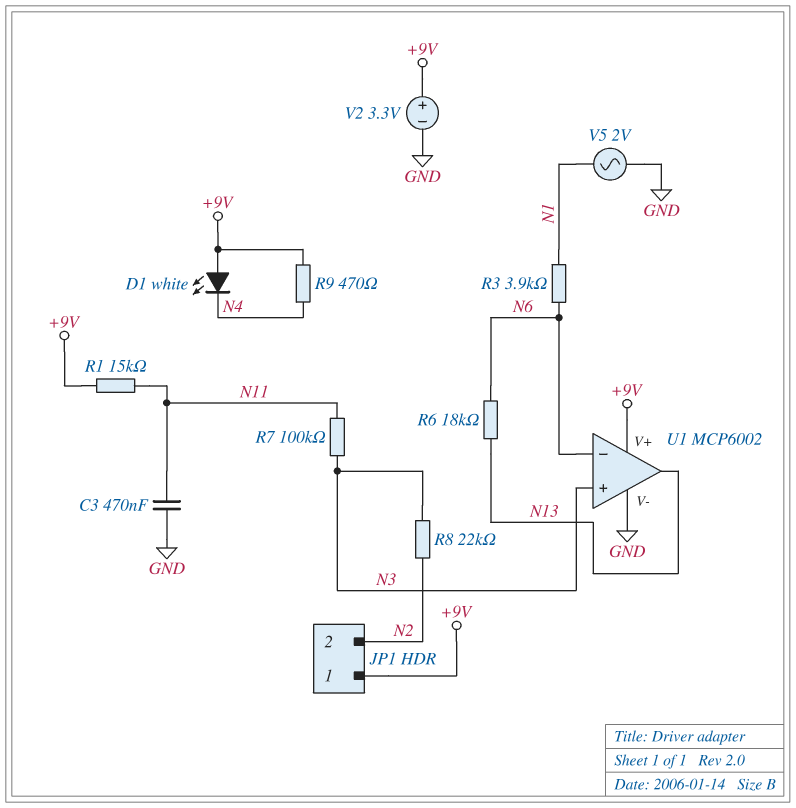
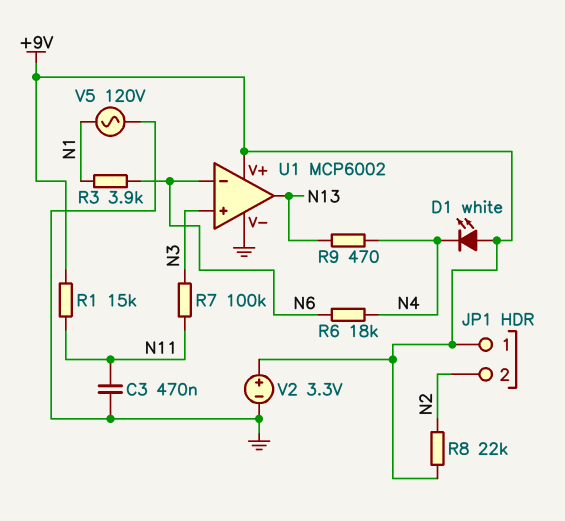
R6: 18k (N6, N13) -> 18k (N4, N6)
R8: 22k (N2, N3) -> 22k (+9V, N2)
R9: 470 (+9V, N4) -> 470 (N4, N13)
V5: AC 2V (GND, N1) -> AC 120V (GND, N1)

